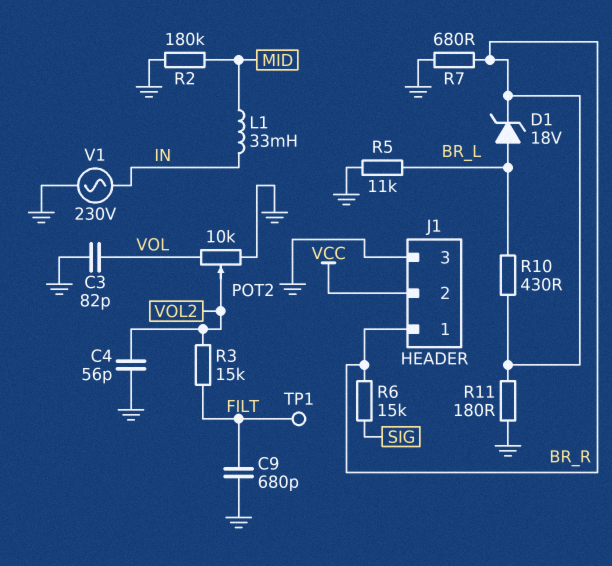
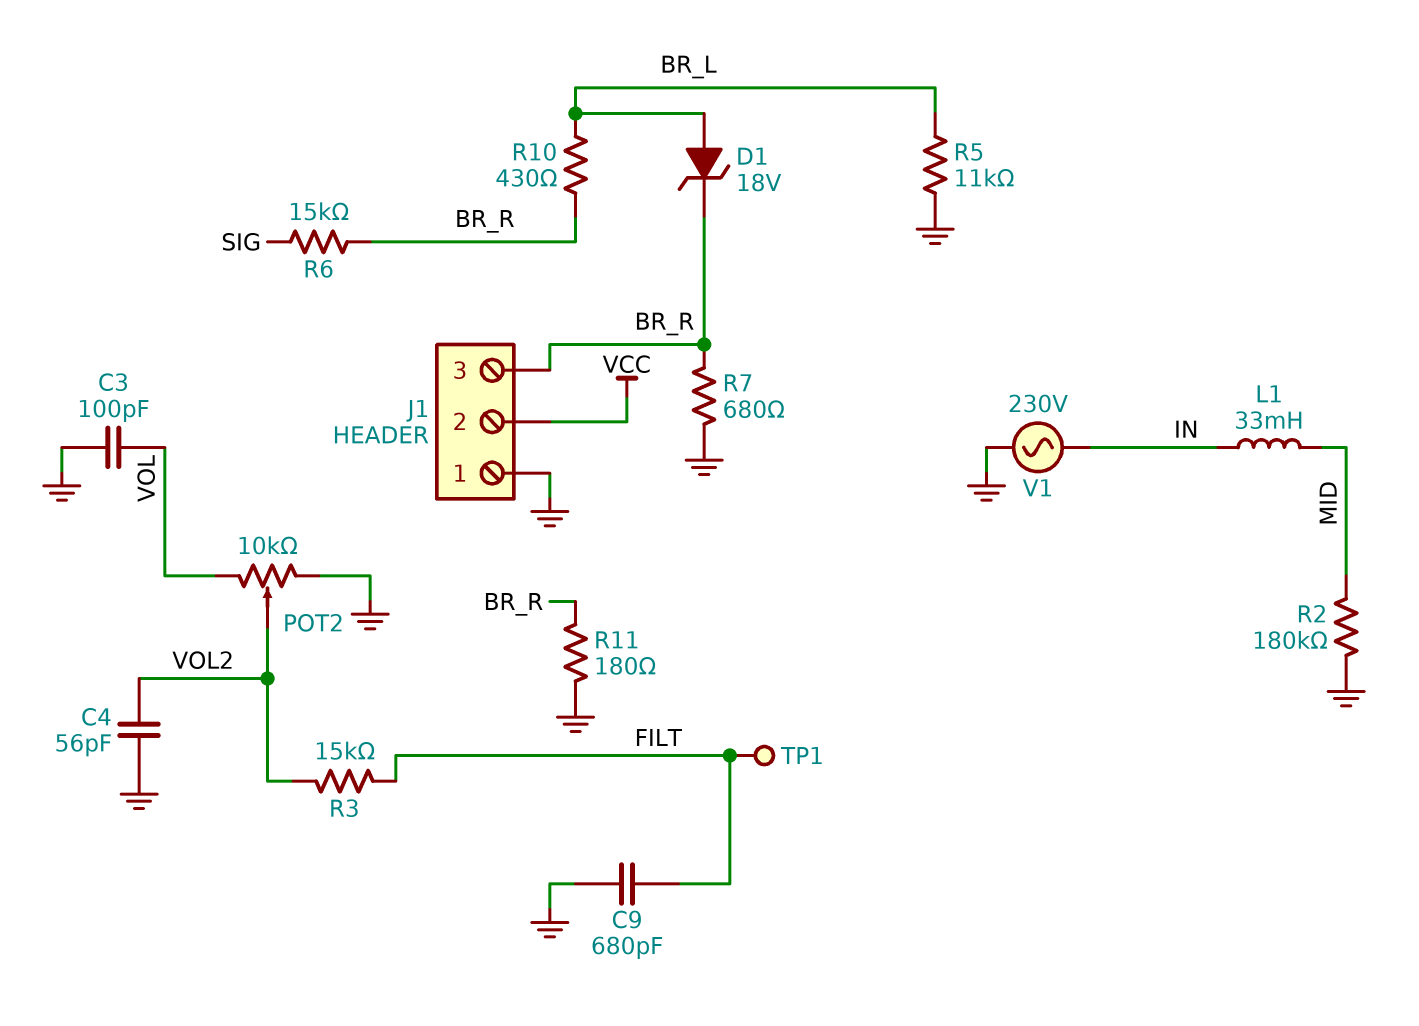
C3: 82pF (GND, VOL) -> 100pF (GND, VOL)
J1 pin 1: BR_R -> GND
J1 pin 3: GND -> BR_R

